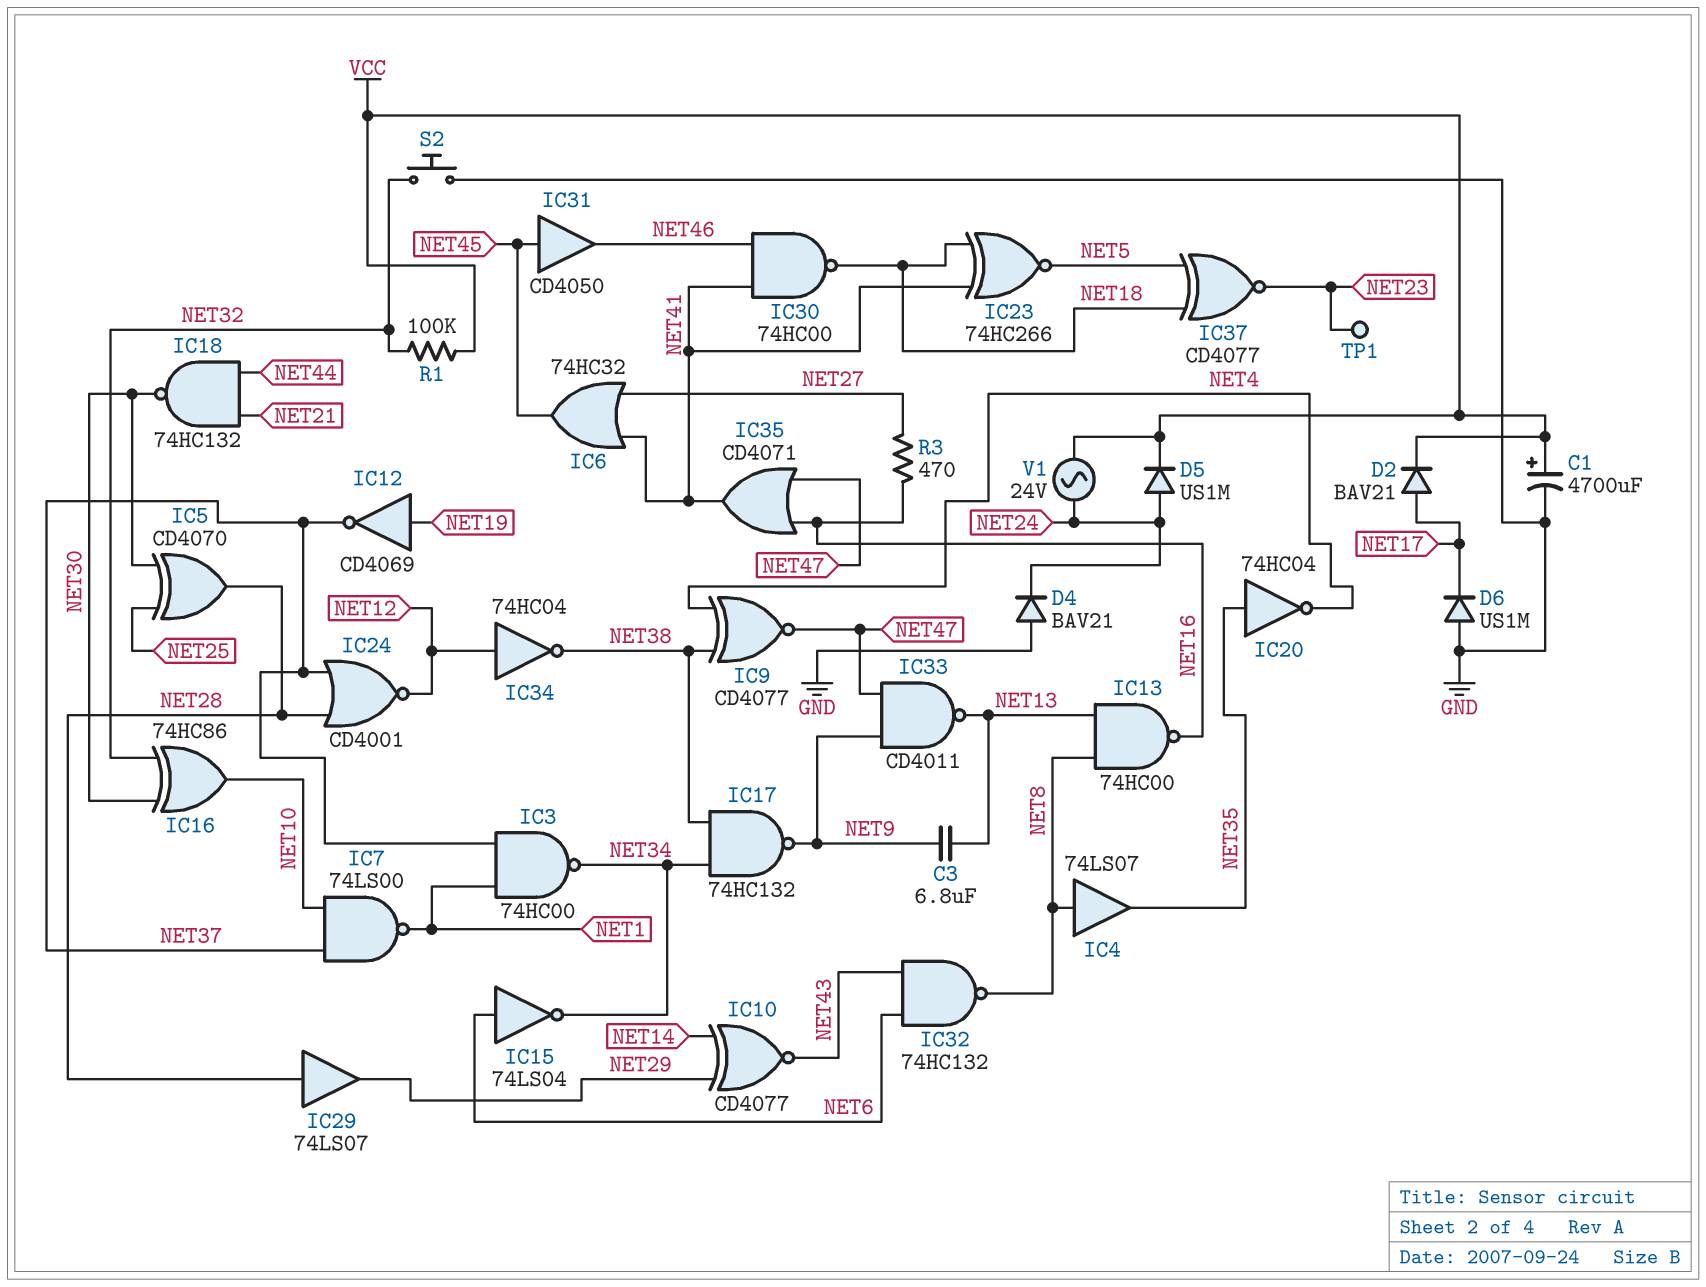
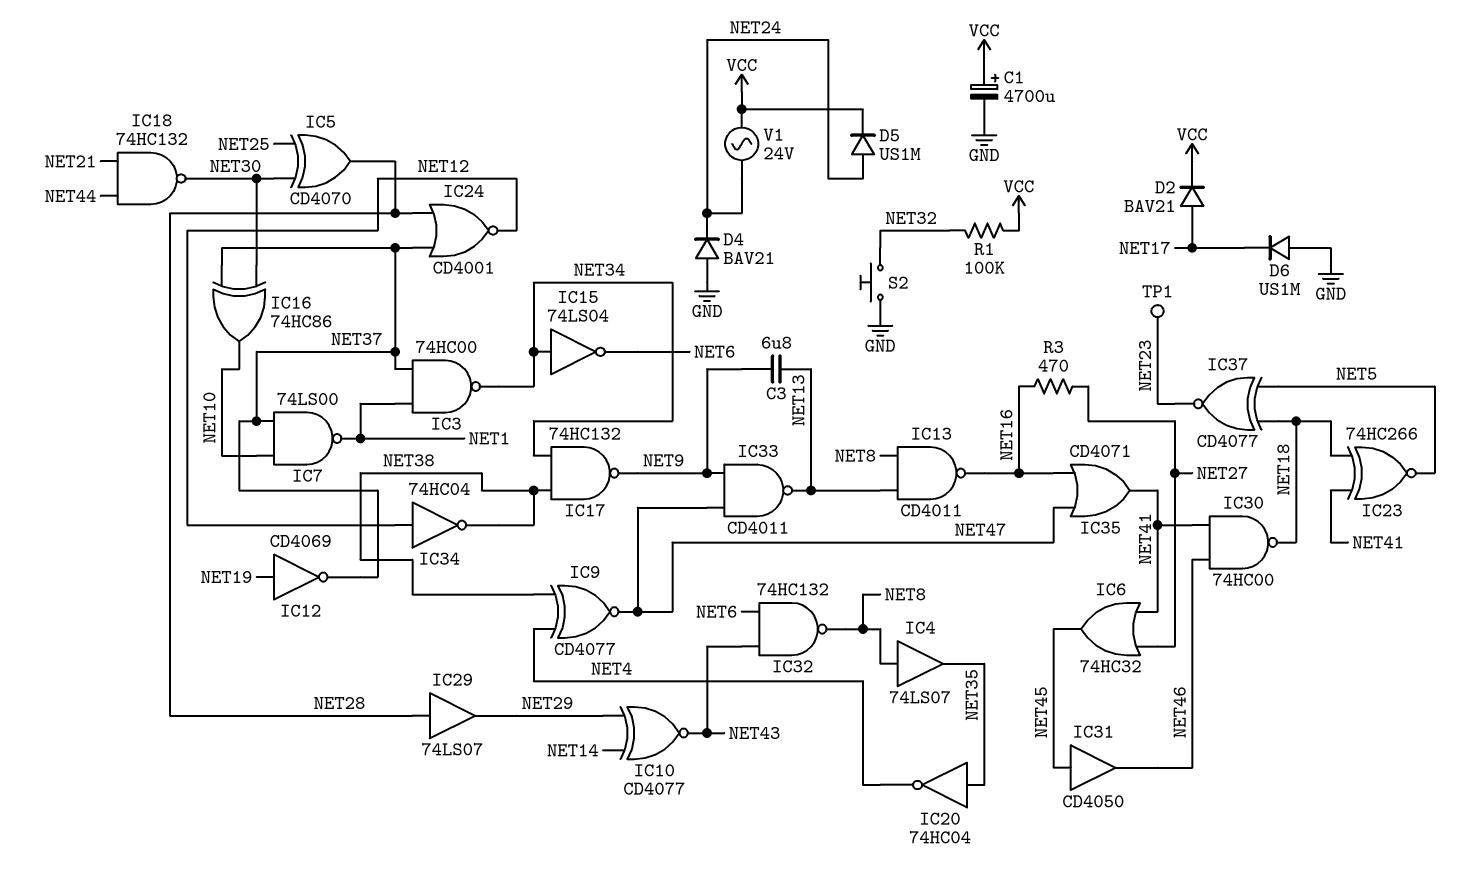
IC13: NAND 74HC00 (in NET8, in NET13, out NET16) -> NAND CD4011 (in NET8, in NET13, out NET16)
IC15: NOT 74LS04 (in NET6, out NET34) -> NOT 74LS04 (in NET34, out NET6)
IC16: XOR 74HC86 (in NET30, in NET32, out NET10) -> XOR 74HC86 (in NET30, in NET37, out NET10)

